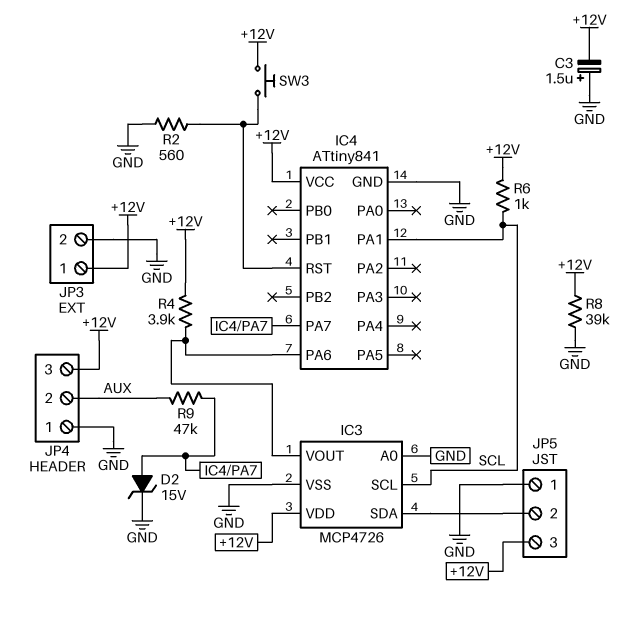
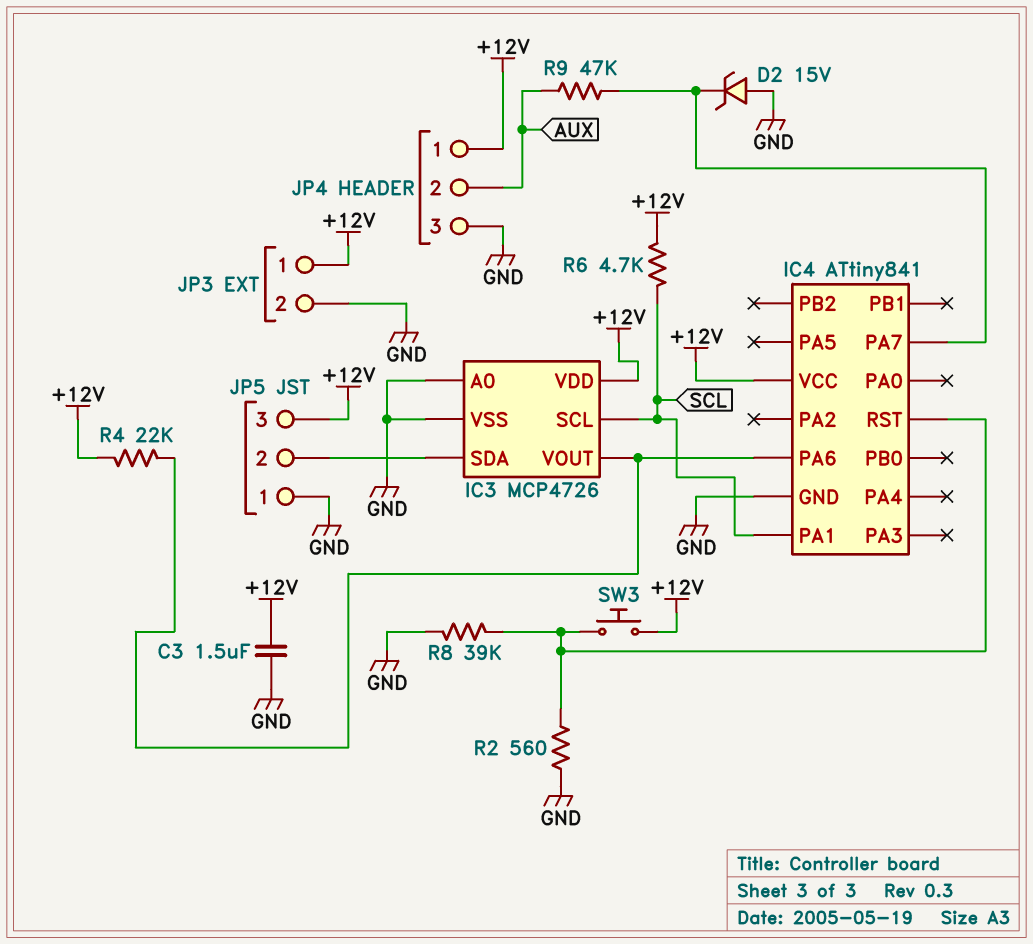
C3: 1.5uF (plus GND, minus +12V) -> 1.5uF (+12V, GND)
D2: zener 15V (A IC4/PA7, K GND) -> zener 15V (A GND, K IC4/PA7)
JP4 pin 1: GND -> +12V
JP4 pin 3: +12V -> GND
R4: 3.9k (+12V, IC3/VOUT) -> 22k (+12V, IC3/VOUT)
R6: 1k (+12V, SCL) -> 4.7k (+12V, SCL)
R8: 39k (+12V, GND) -> 39k (GND, IC4/RST)

